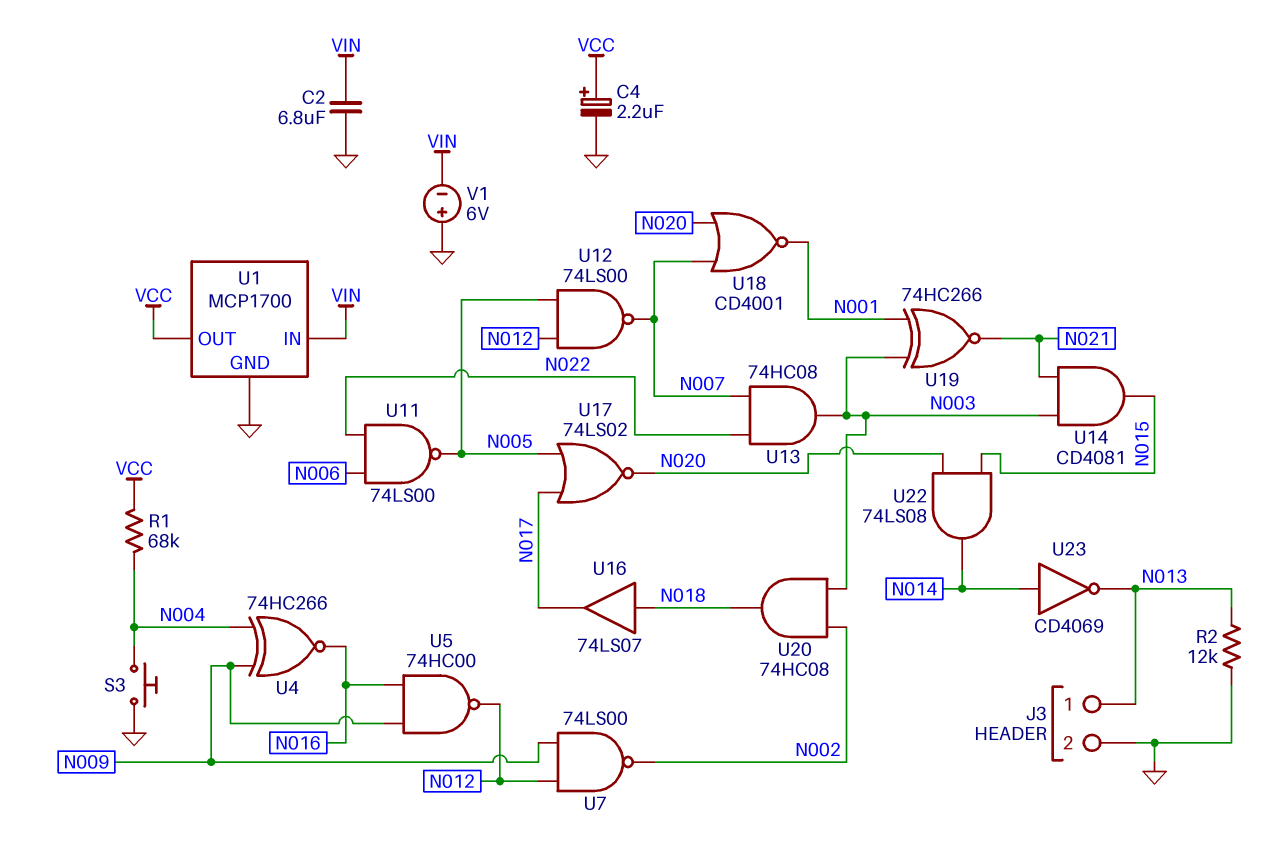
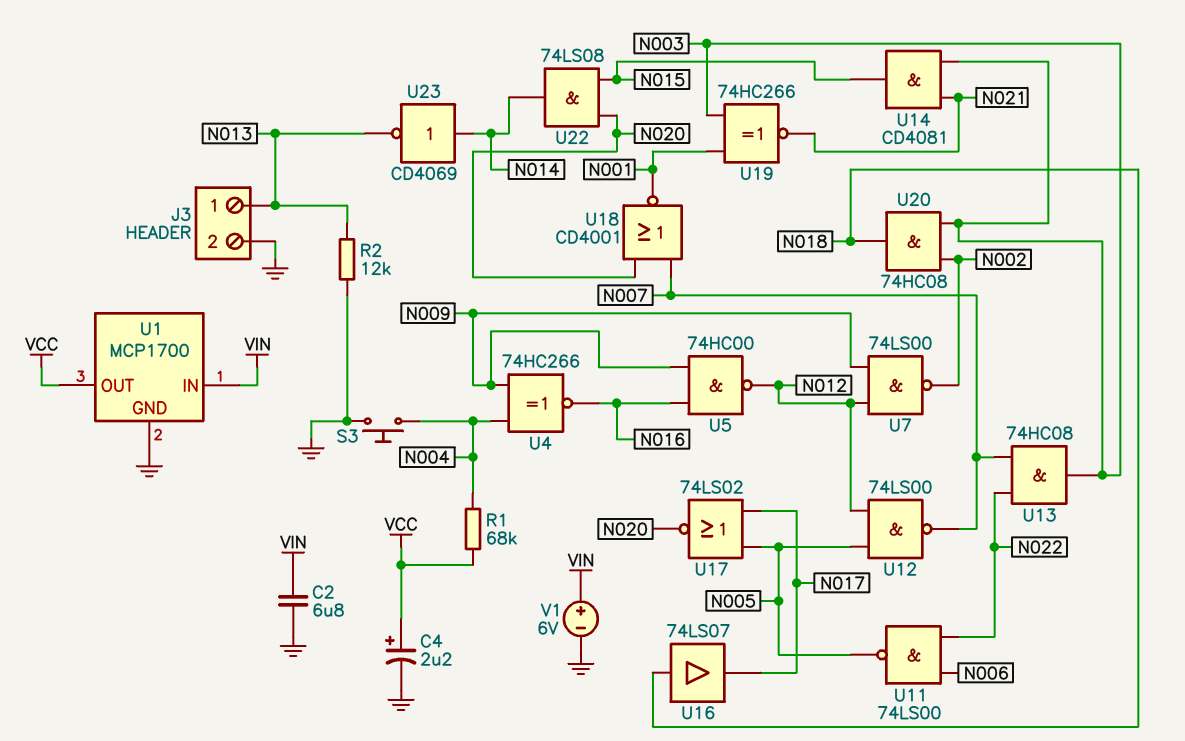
V1: 6V (plus GND, minus VIN) -> 6V (plus VIN, minus GND)

